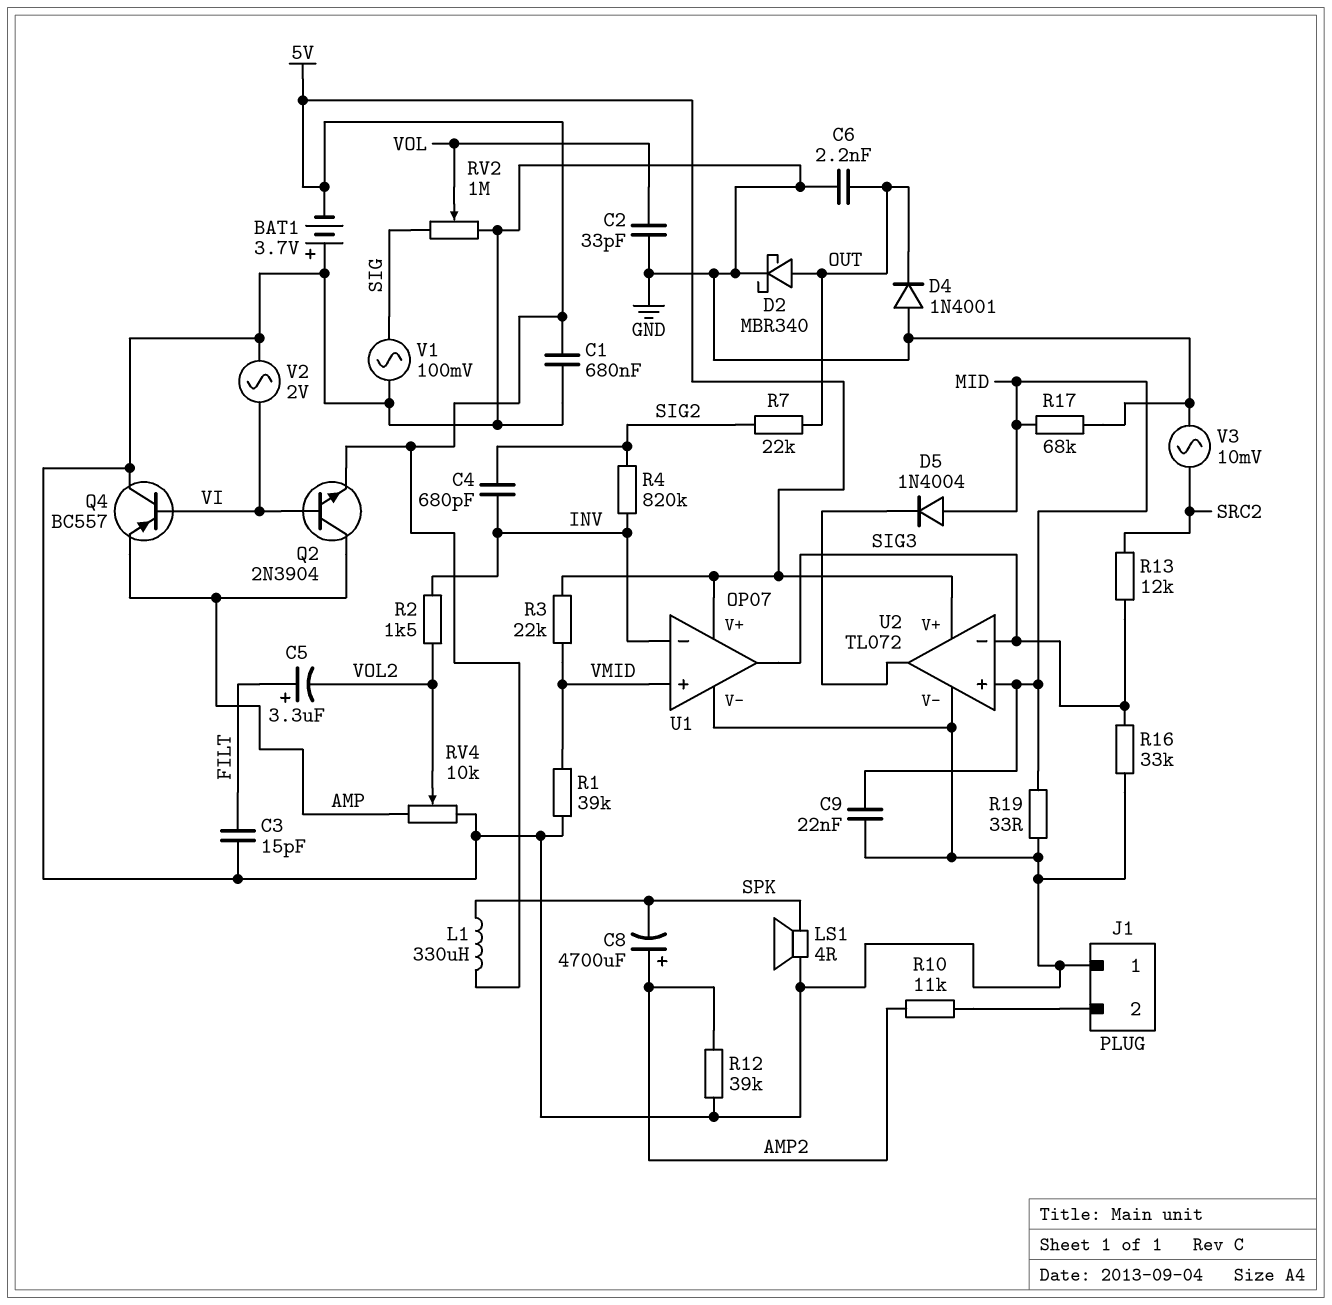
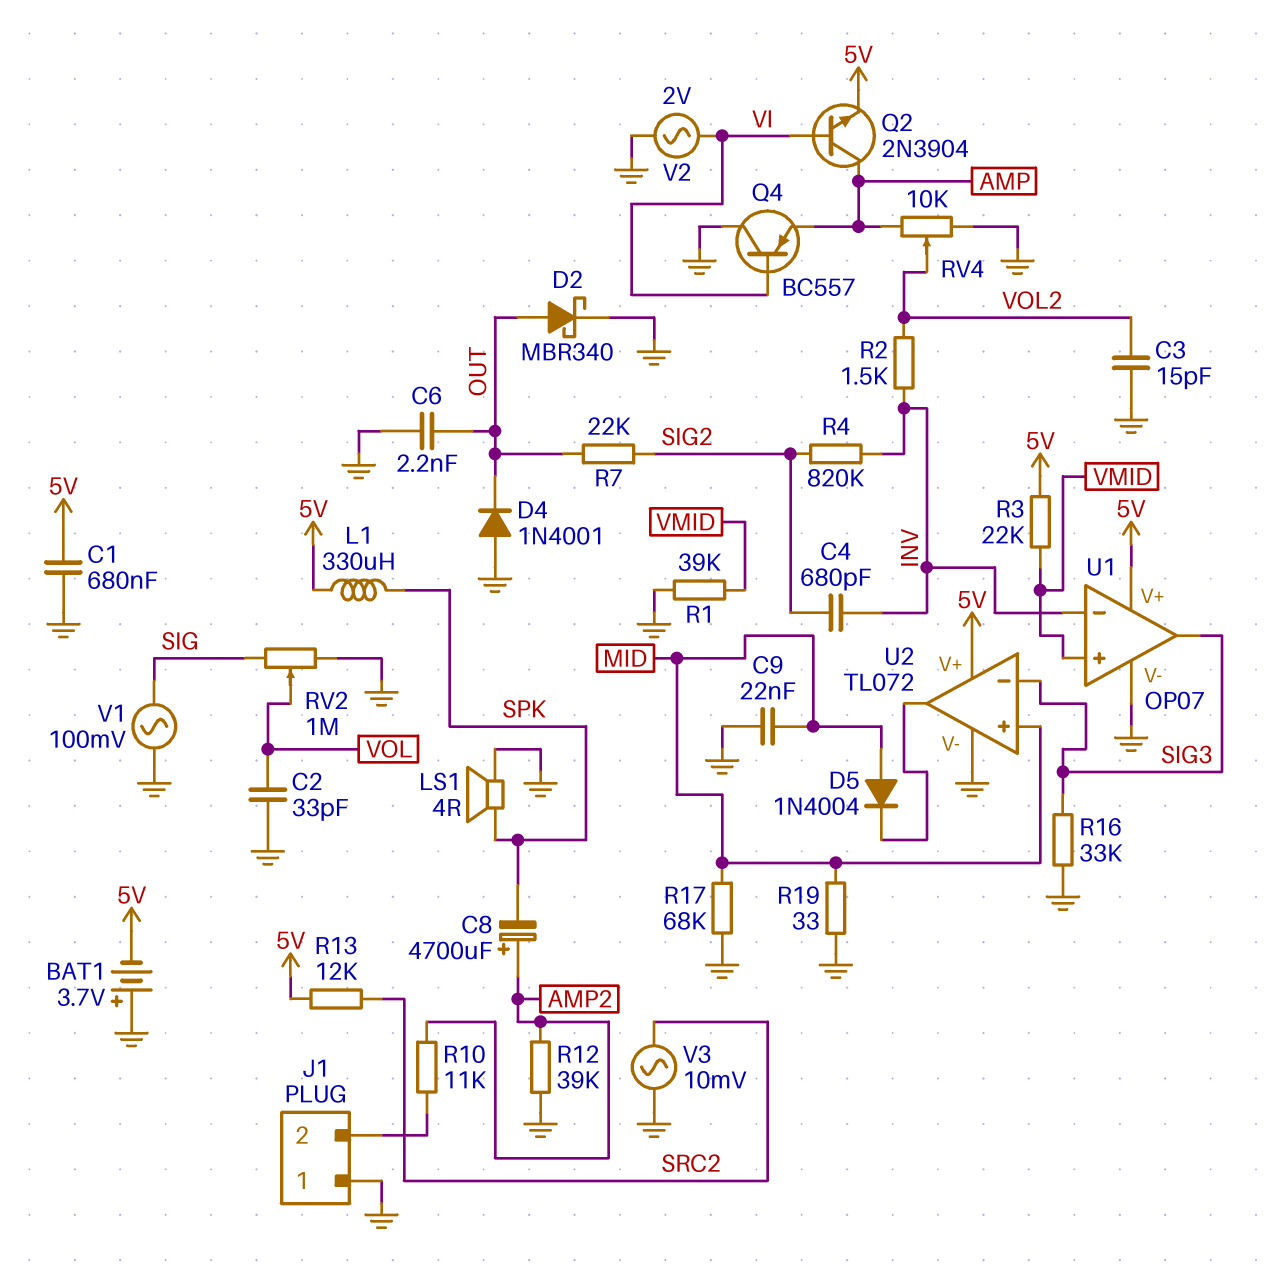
C3: 15pF (FILT, GND) -> 15pF (GND, VOL2)
C5: 3.3uF (plus FILT, minus VOL2) -> none
R13: 12k (SIG3, SRC2) -> 12k (5V, SRC2)

